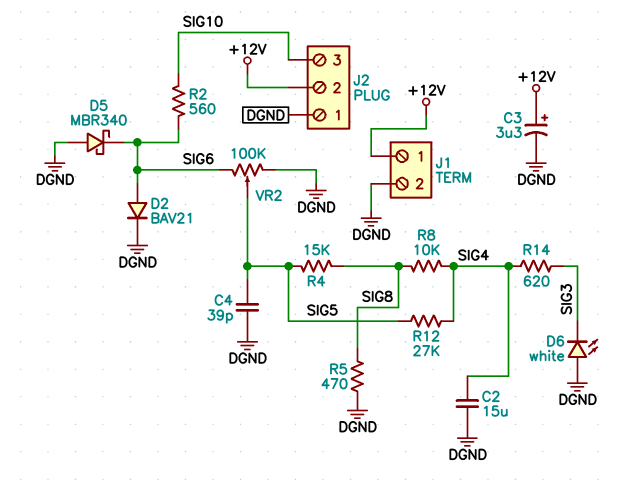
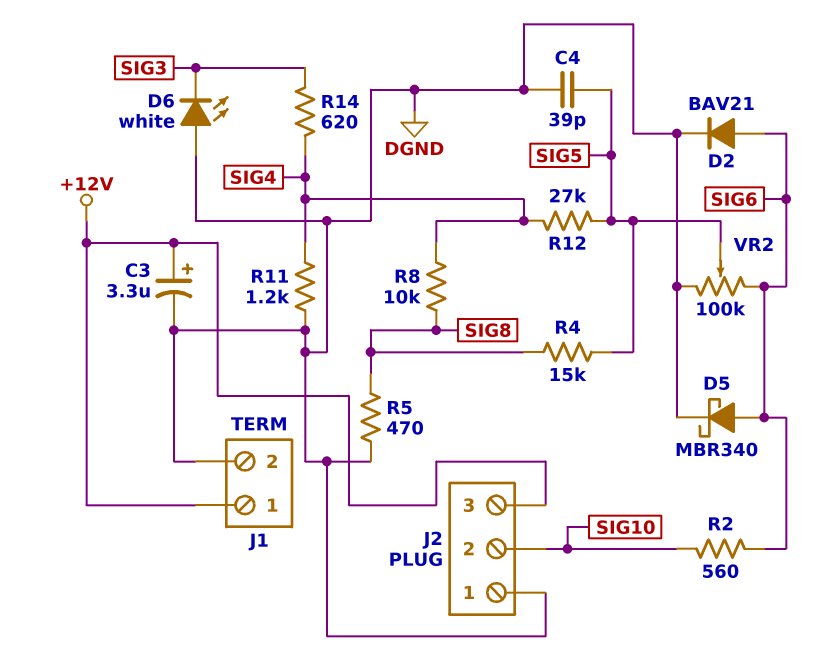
C2: 15uF (DGND, SIG4) -> none
D5: schottky MBR340 (A DGND, K SIG6) -> schottky MBR340 (A SIG6, K DGND)
J2 pin 2: +12V -> SIG10
J2 pin 3: SIG10 -> +12V
R11: none -> 1.2k (DGND, SIG4)

